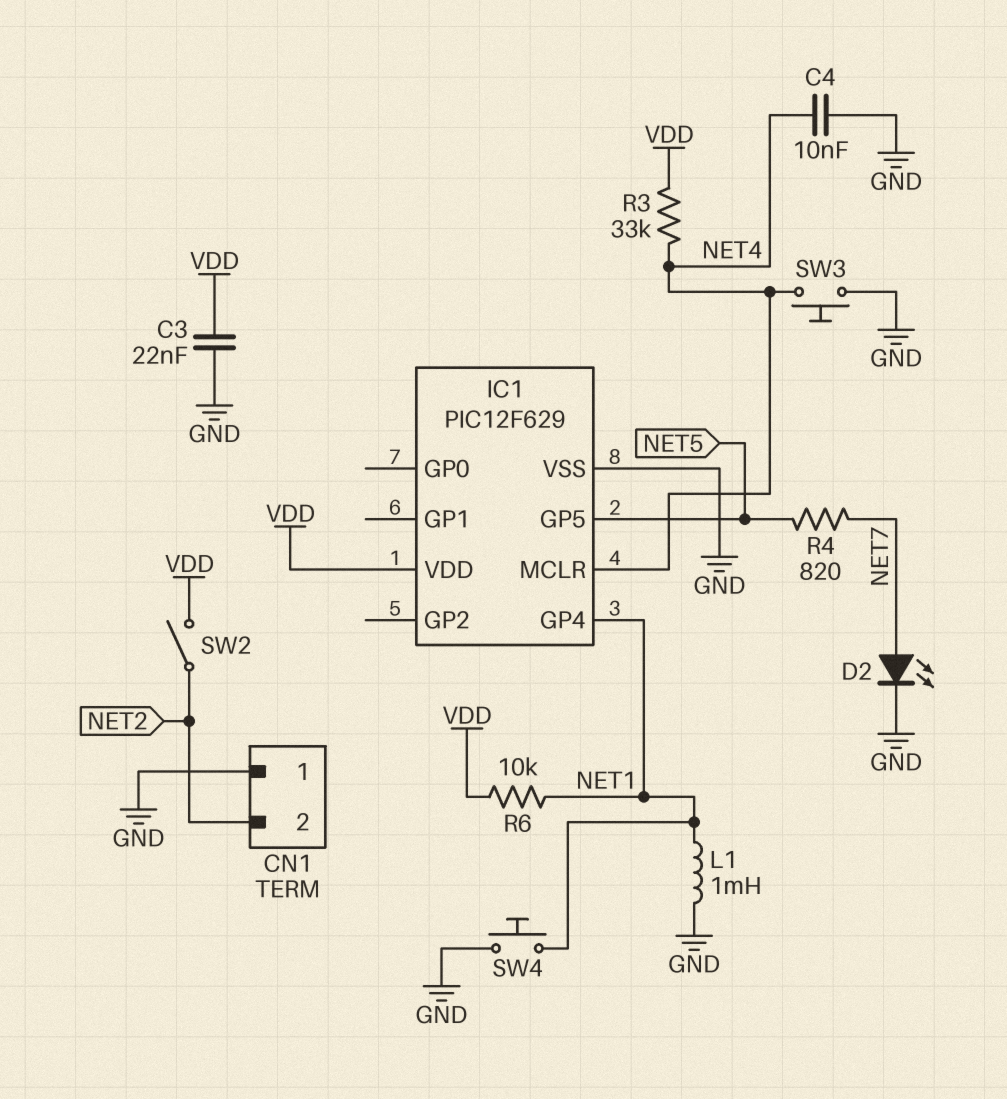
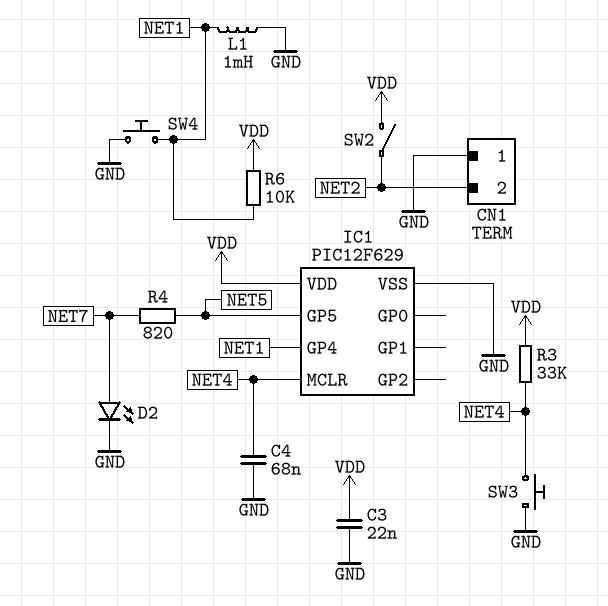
C4: 10nF (GND, NET4) -> 68nF (GND, NET4)

